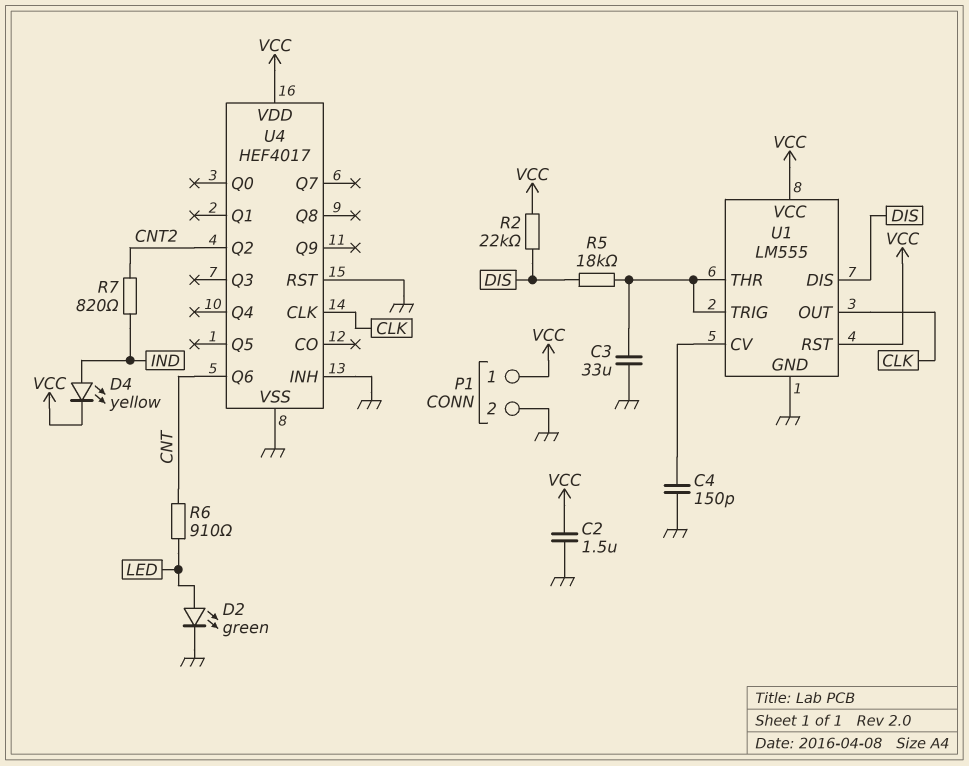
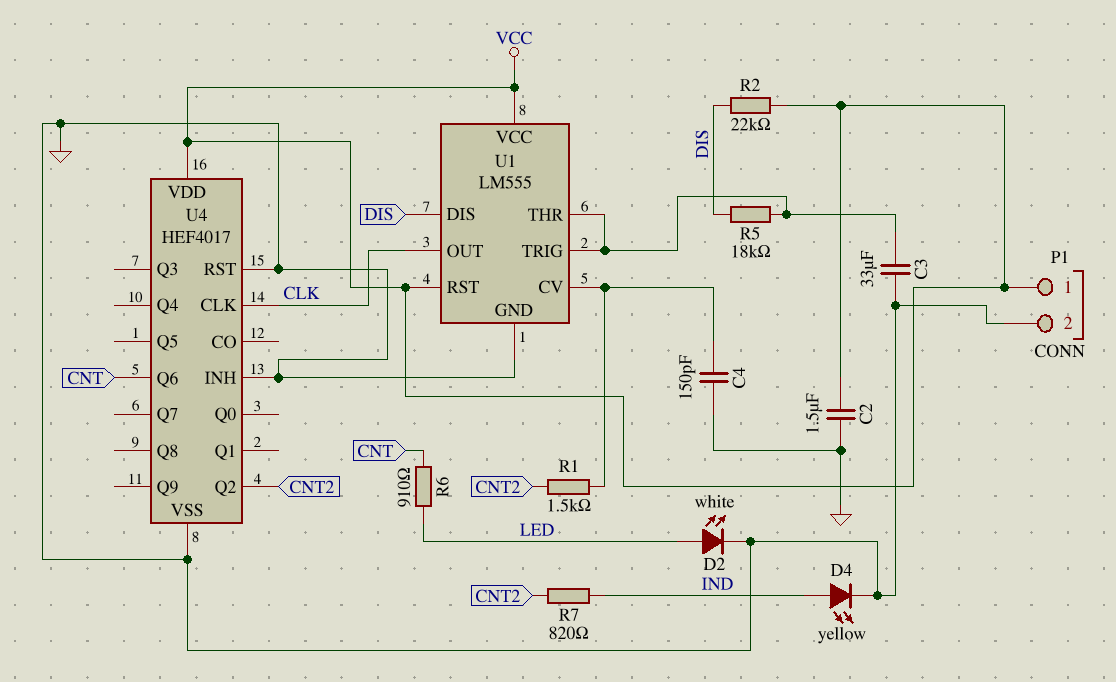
D2: LED green (A LED, K GND) -> LED white (A LED, K GND)
D4: LED yellow (A IND, K VCC) -> LED yellow (A IND, K GND)
R1: none -> 1.5k (CNT2, U1/CV)

